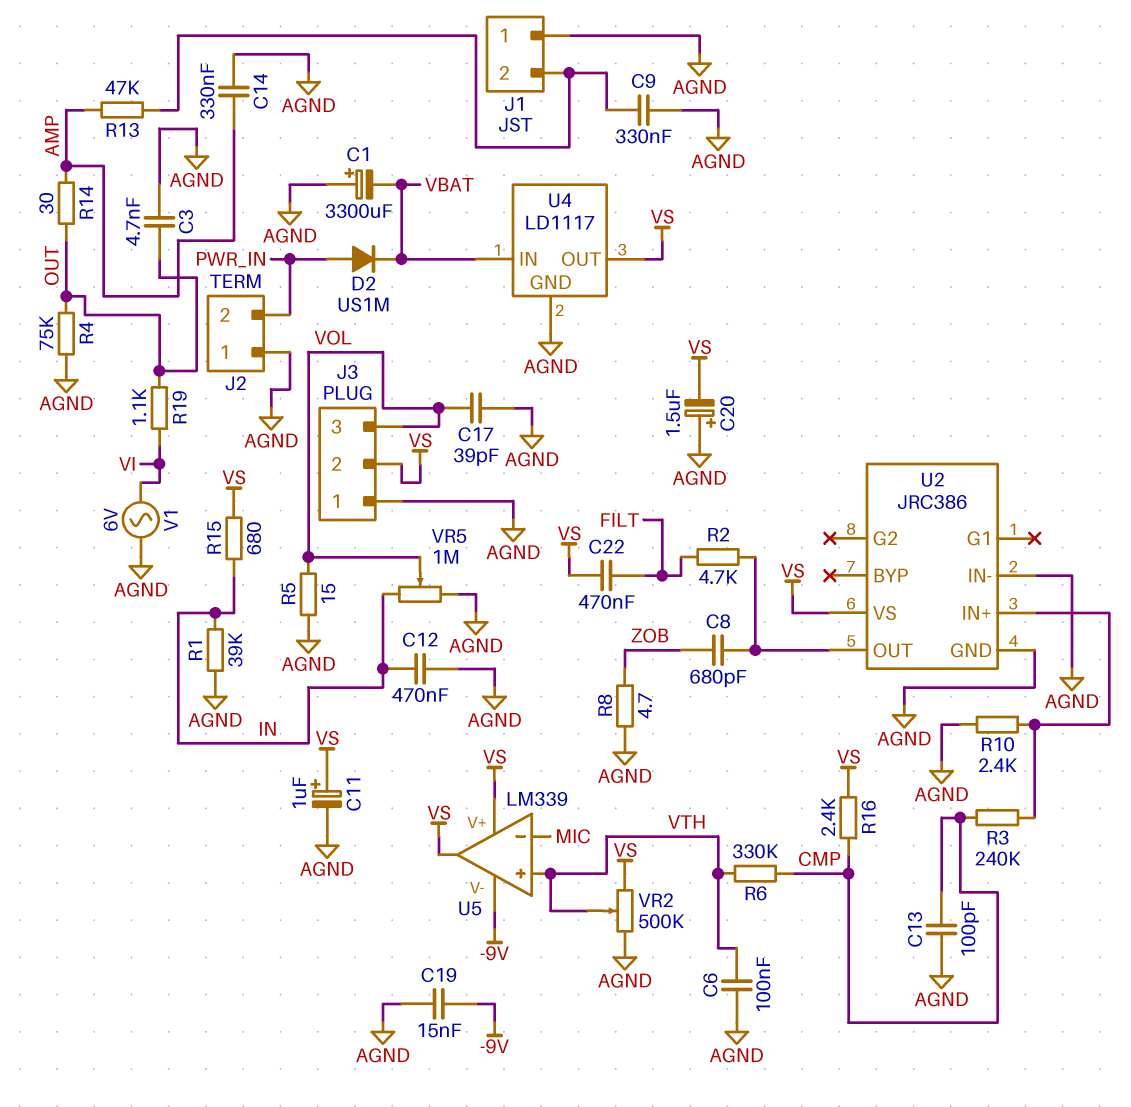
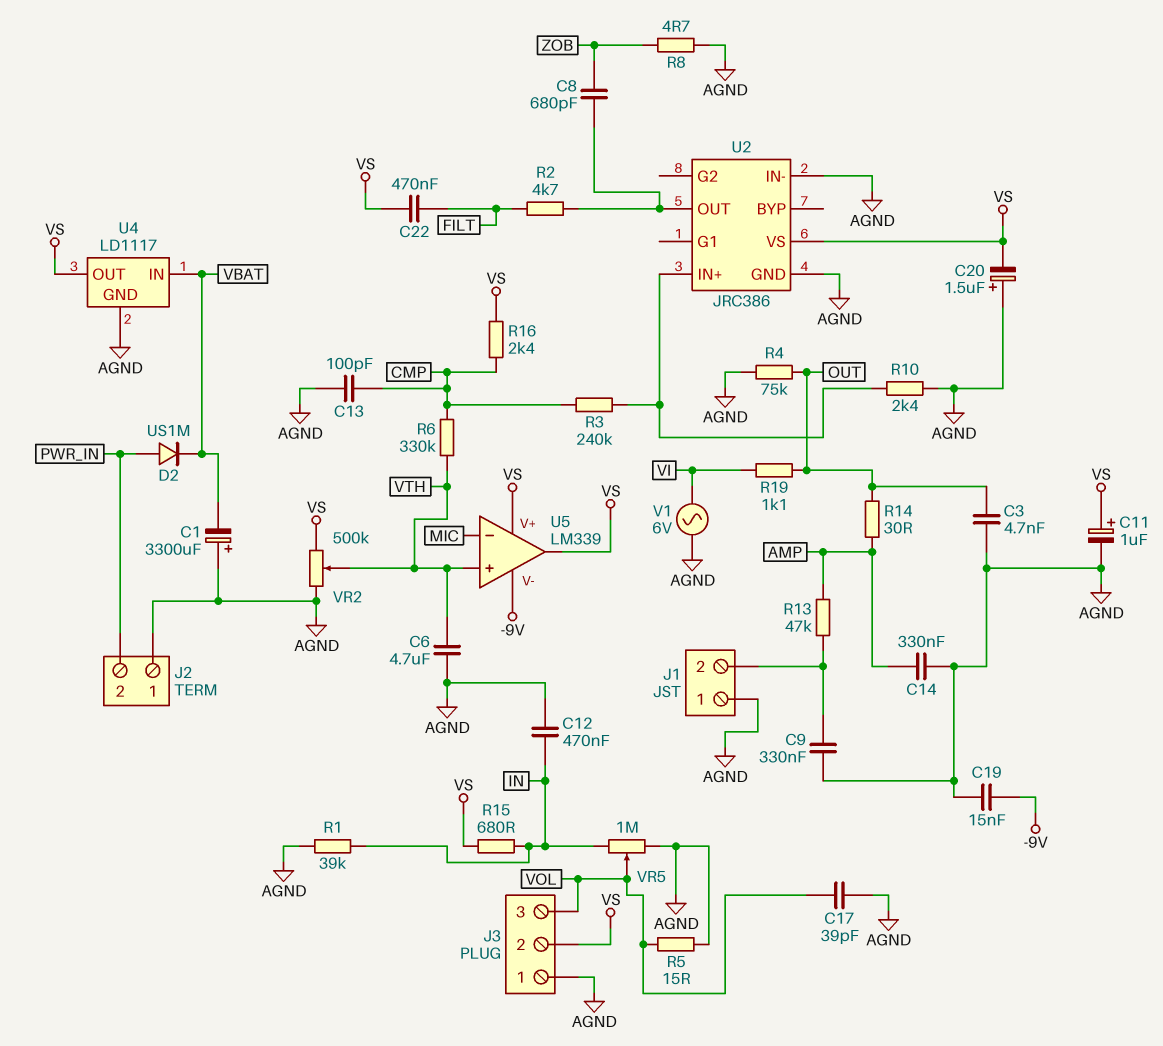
C6: 100nF (AGND, VTH) -> 4.7uF (AGND, VTH)

